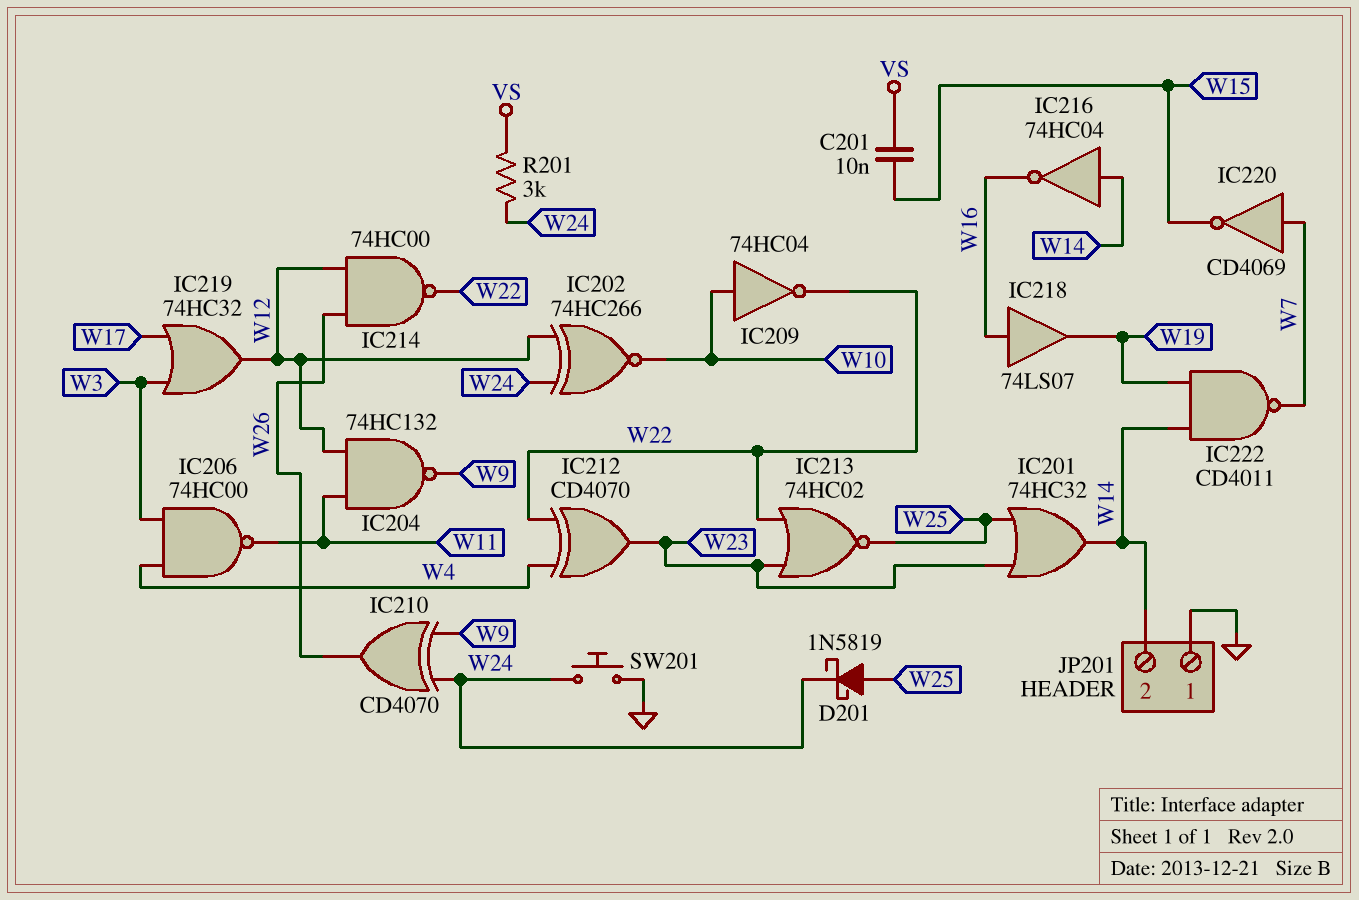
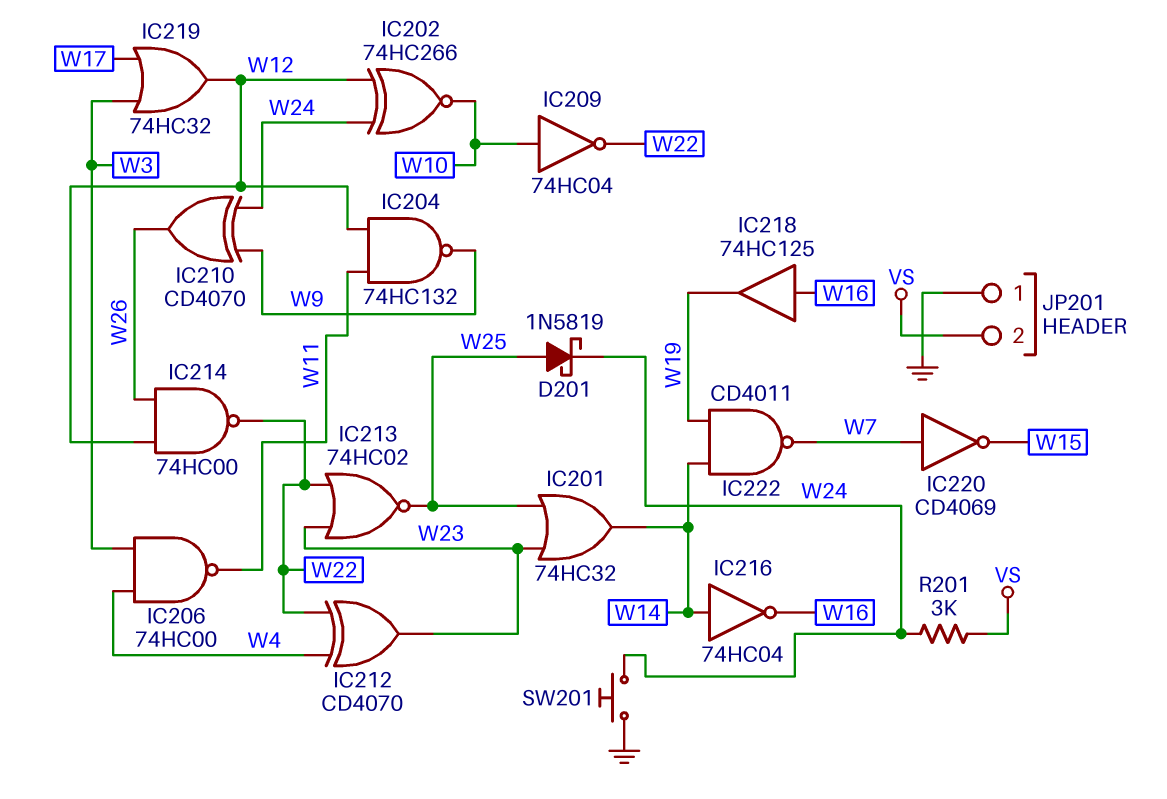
C201: 10nF (VS, W15) -> none
IC218: buffer 74LS07 (in W16, out W19) -> buffer 74HC125 (in W16, out W19)
JP201 pin 2: W14 -> VS

